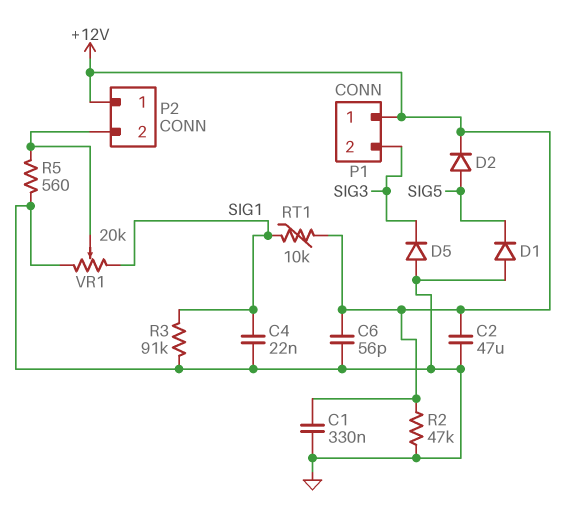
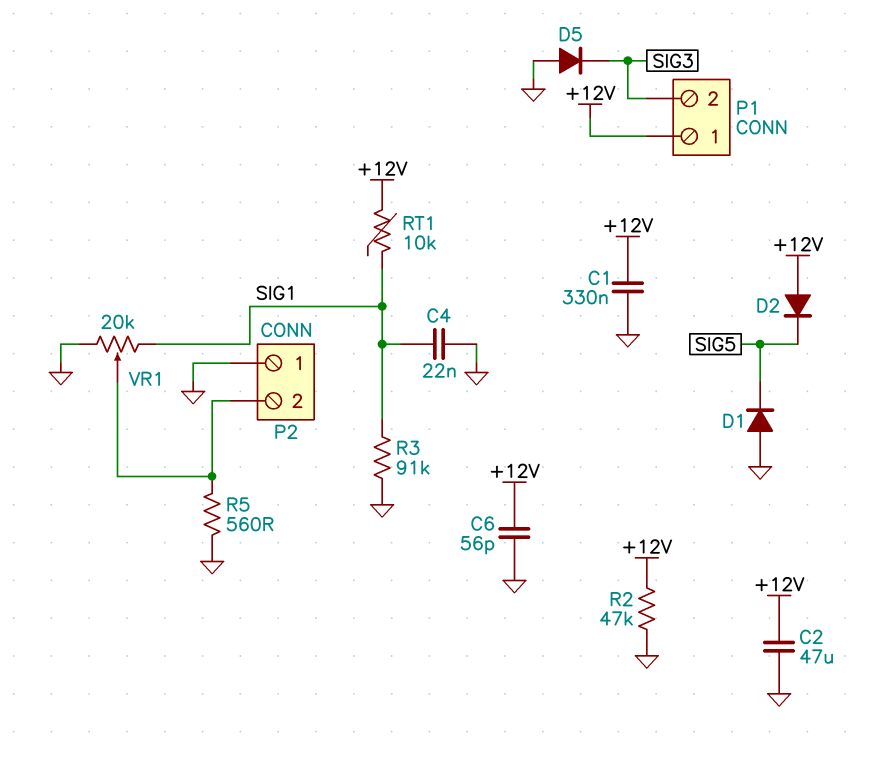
D2: diode (A SIG5, K +12V) -> diode (A +12V, K SIG5)
P2 pin 1: +12V -> GND

